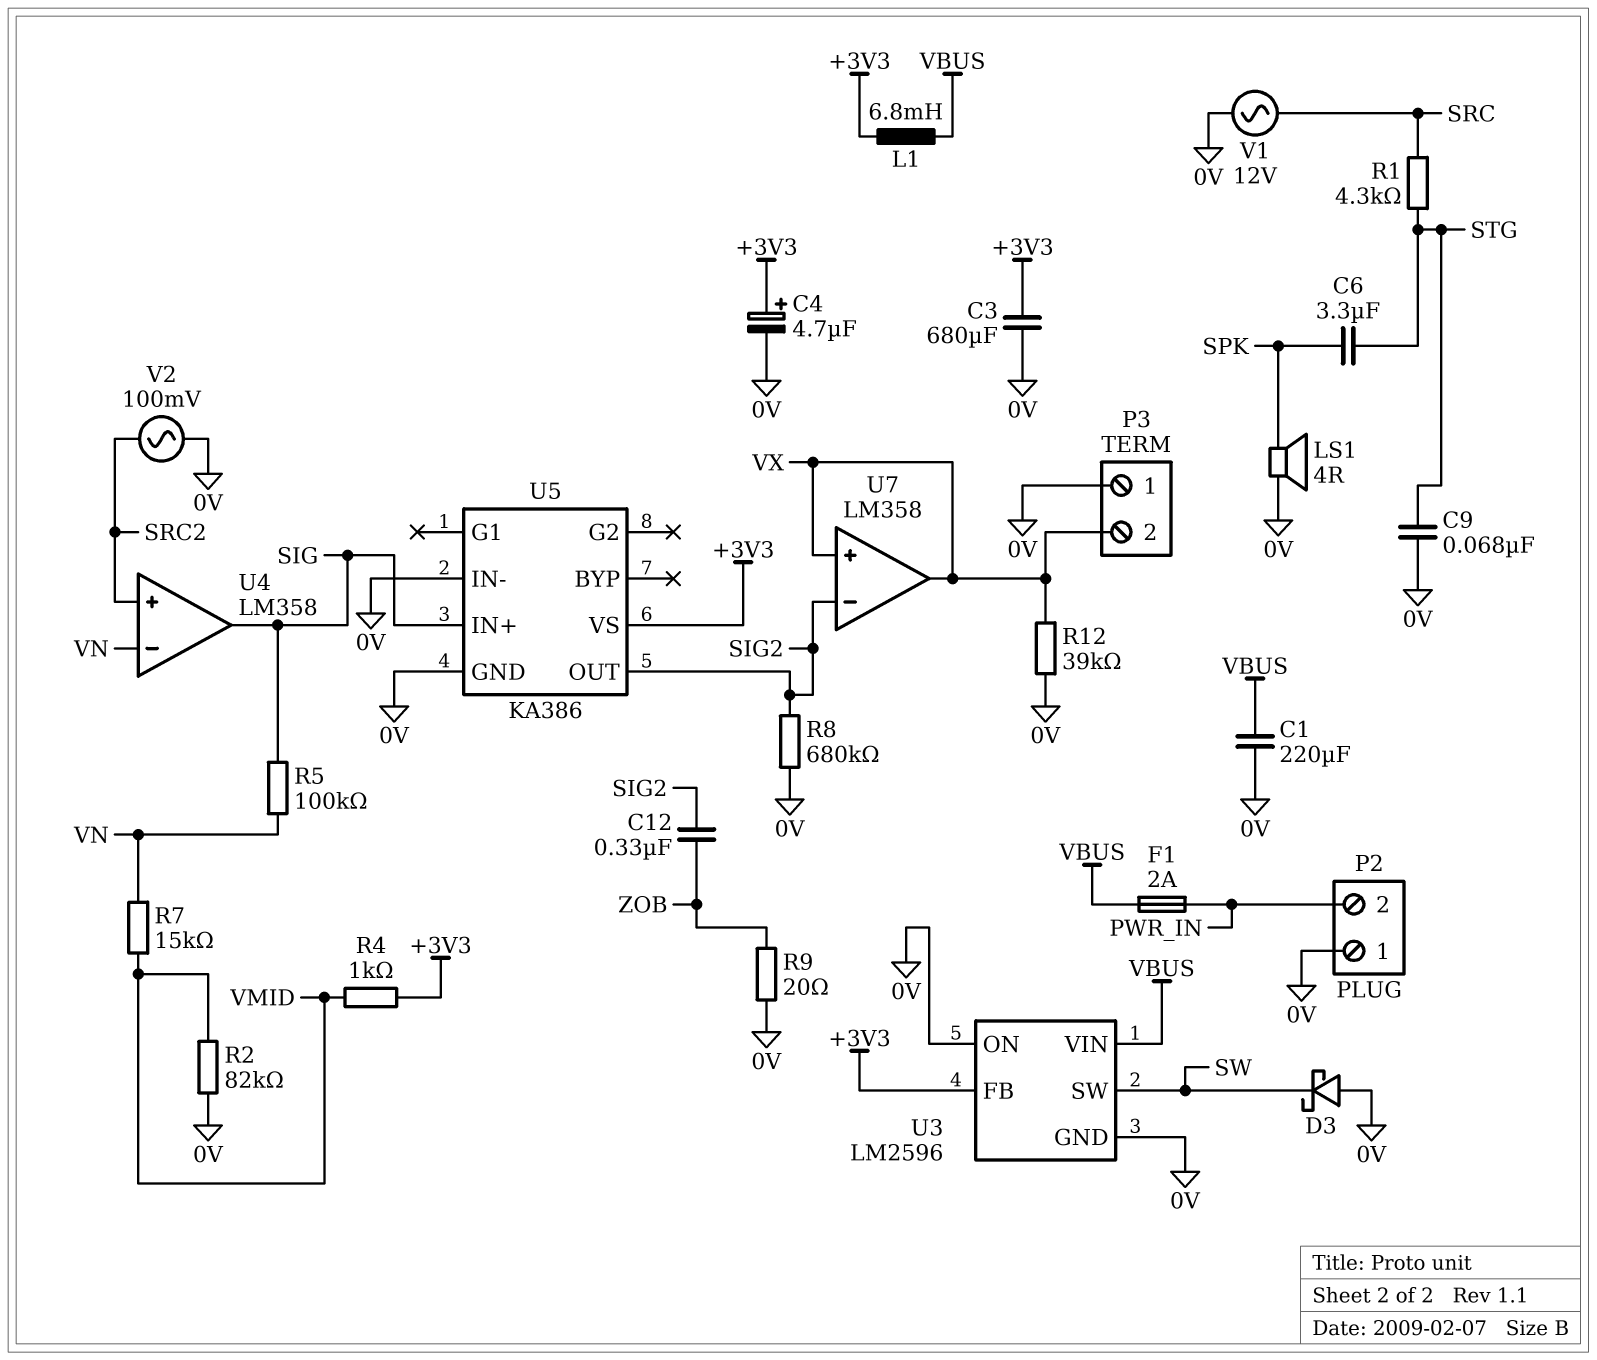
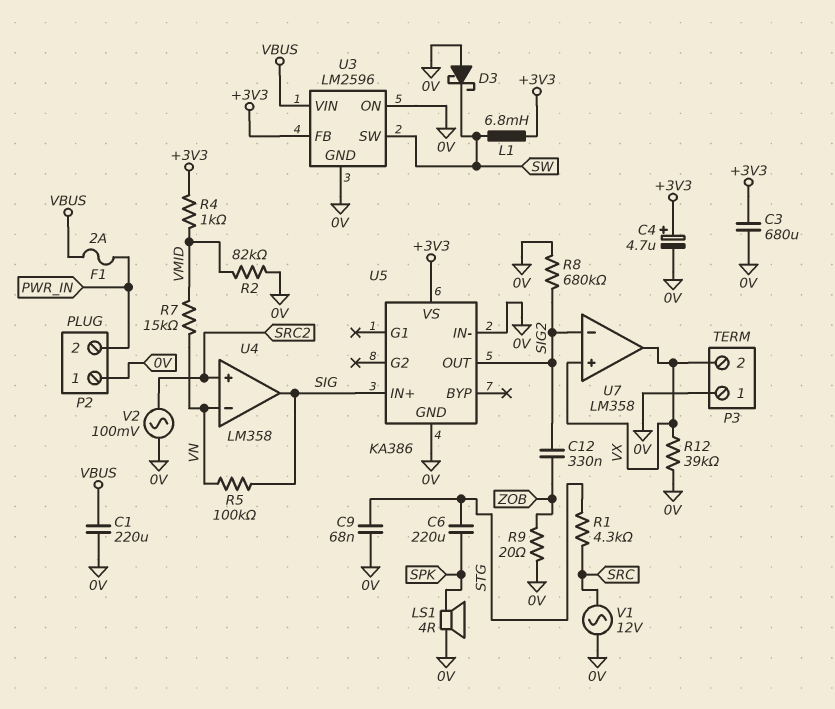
C6: 3.3uF (SPK, STG) -> 220uF (SPK, STG)
L1: 6.8mH (+3V3, VBUS) -> 6.8mH (+3V3, SW)

